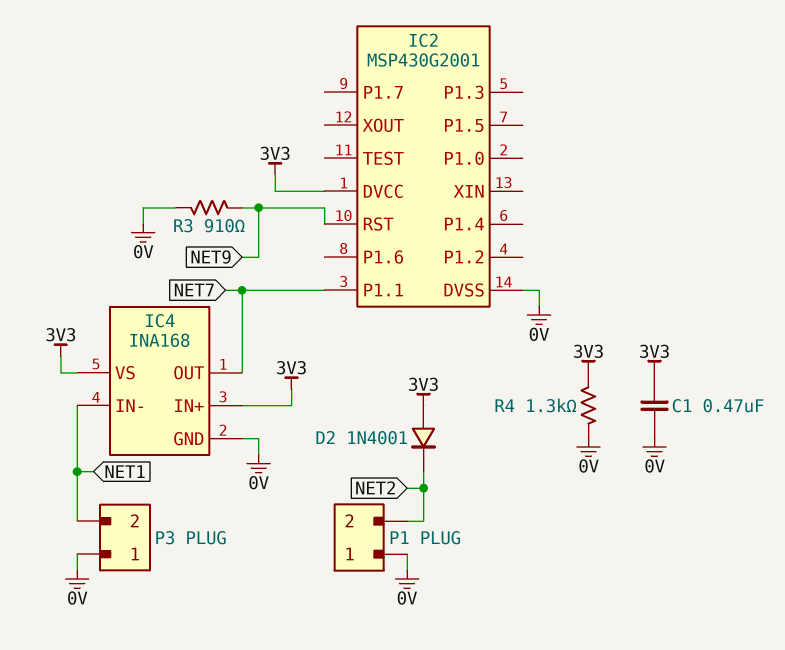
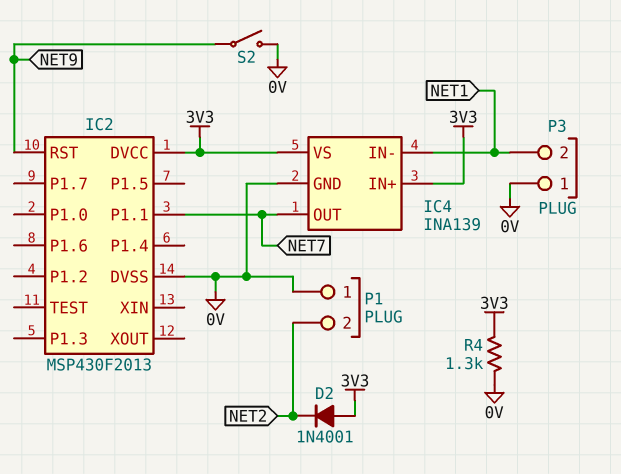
C1: 470nF (0V, 3V3) -> none
IC2: MSP430G2001 -> MSP430F2013
IC4: INA168 -> INA139
R3: 910 (0V, NET9) -> none
S2: none -> switch (0V, NET9)

